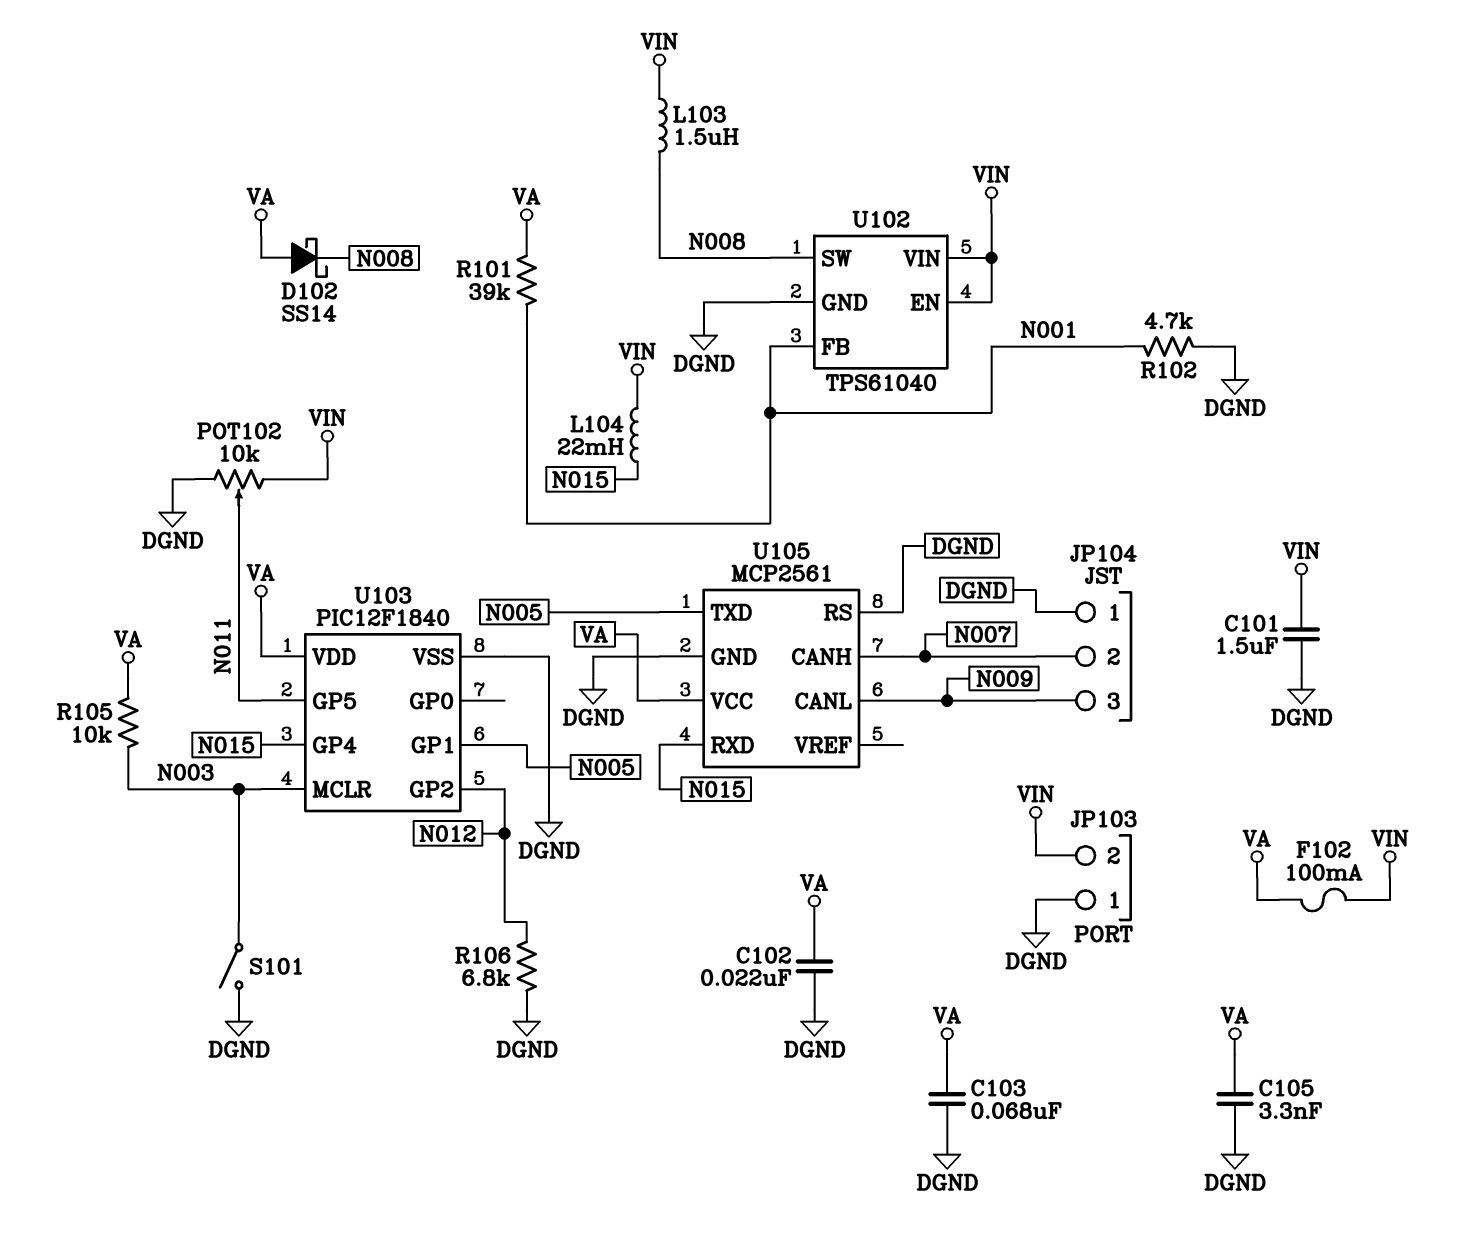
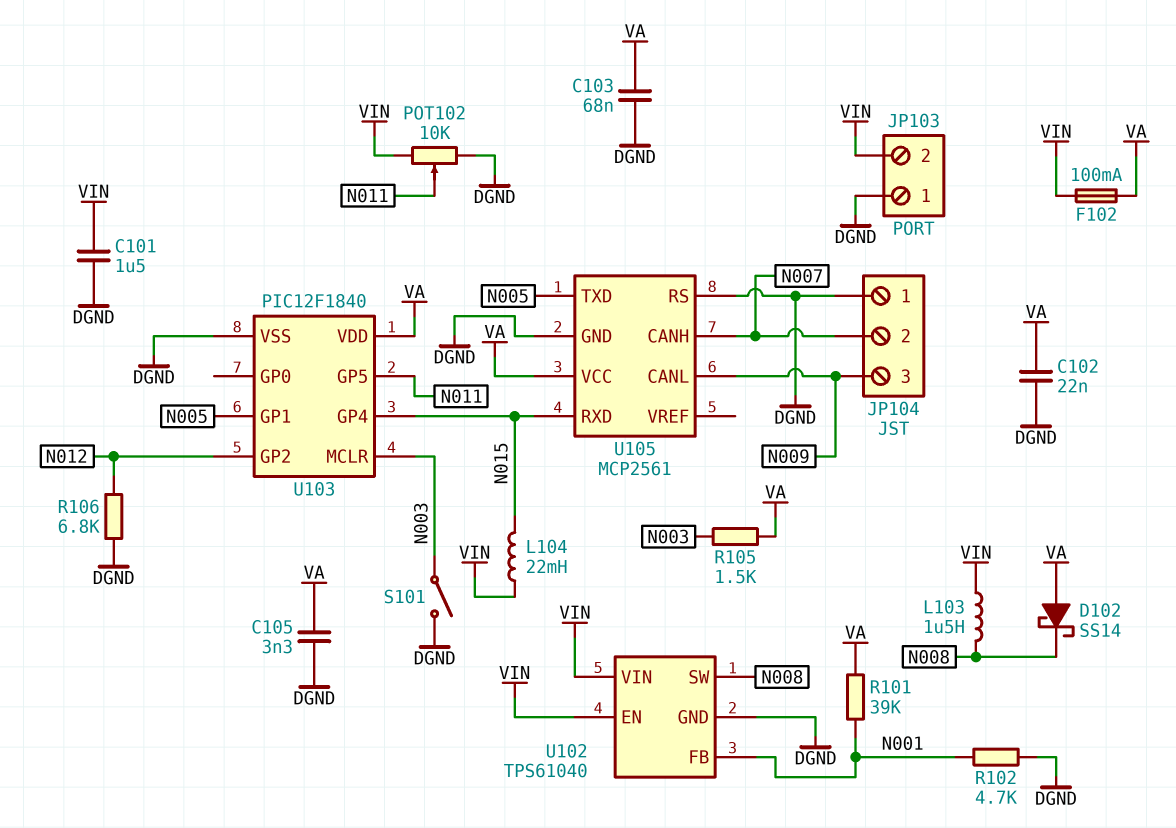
R105: 10k (N003, VA) -> 1.5k (N003, VA)

